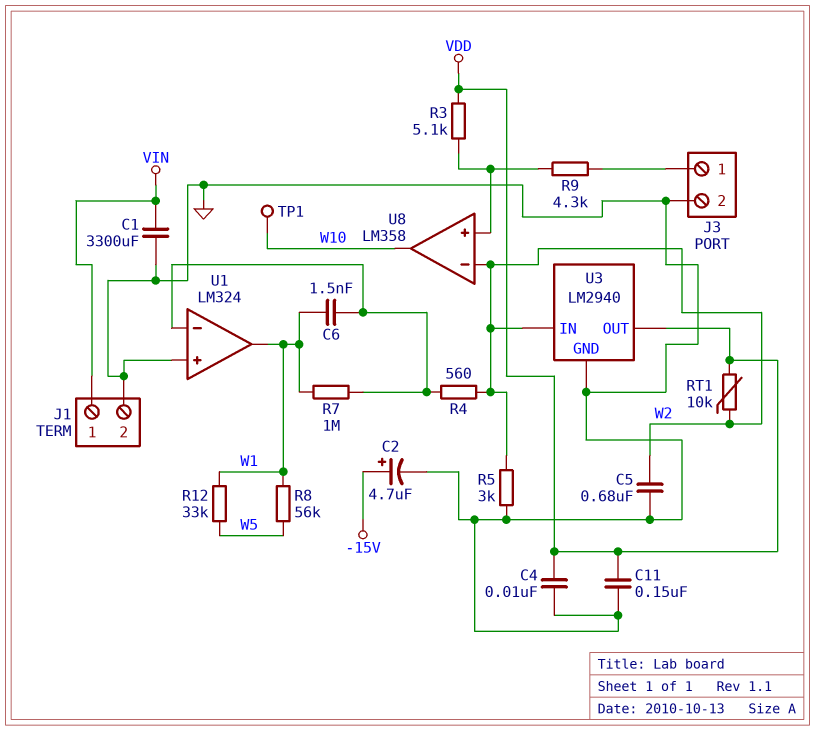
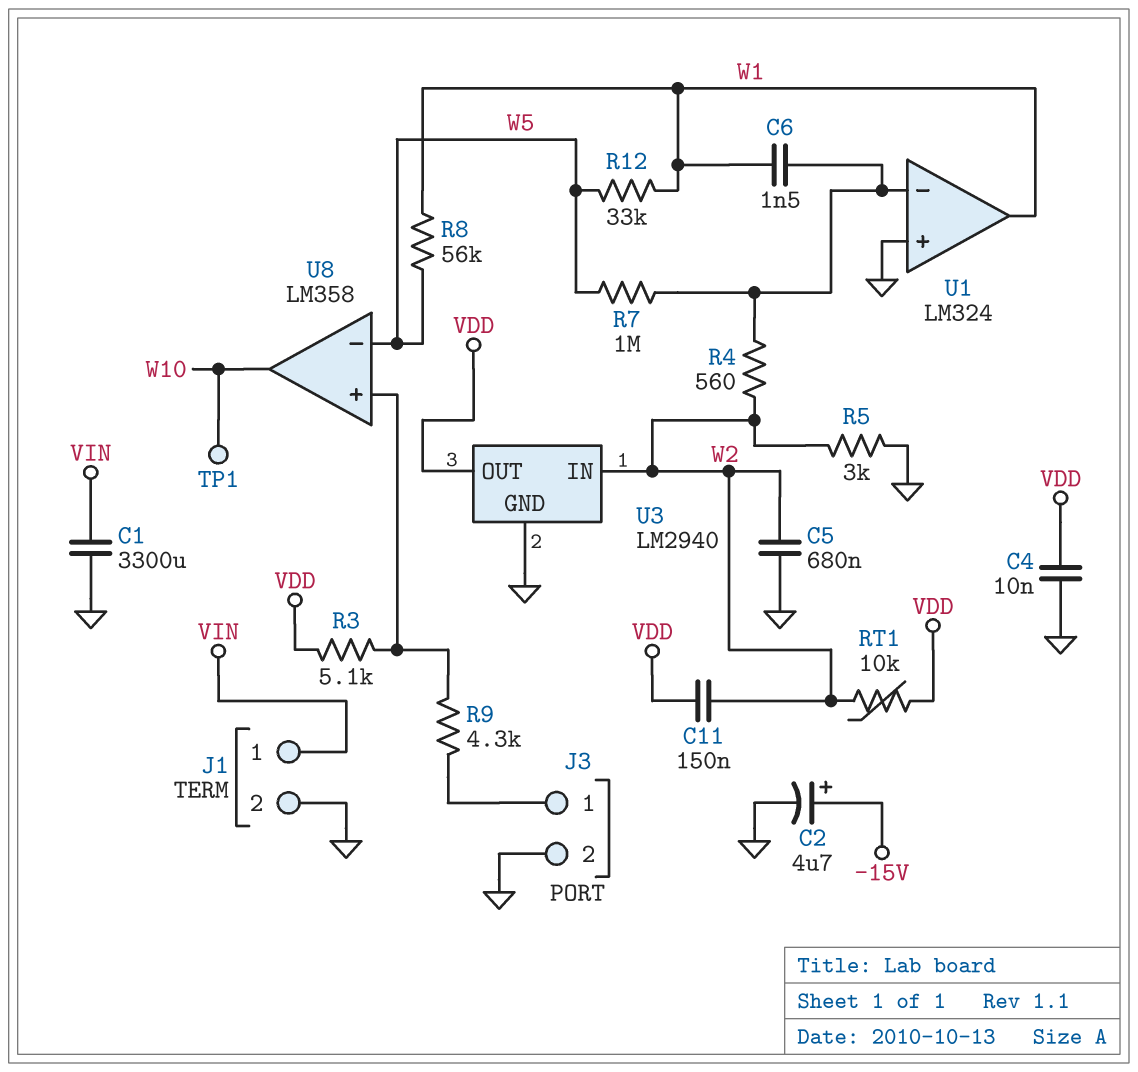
C11: 150nF (GND, VDD) -> 150nF (VDD, W2)
R7: 1M (U1/in-, W1) -> 1M (U1/in-, W5)
U8 pin in-: W2 -> W5

